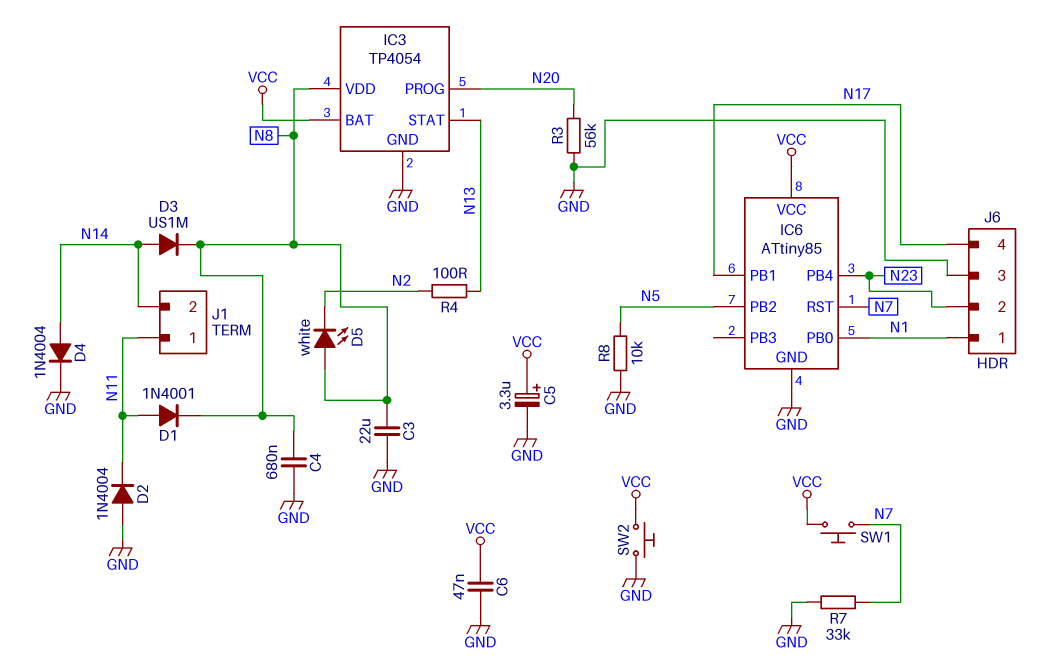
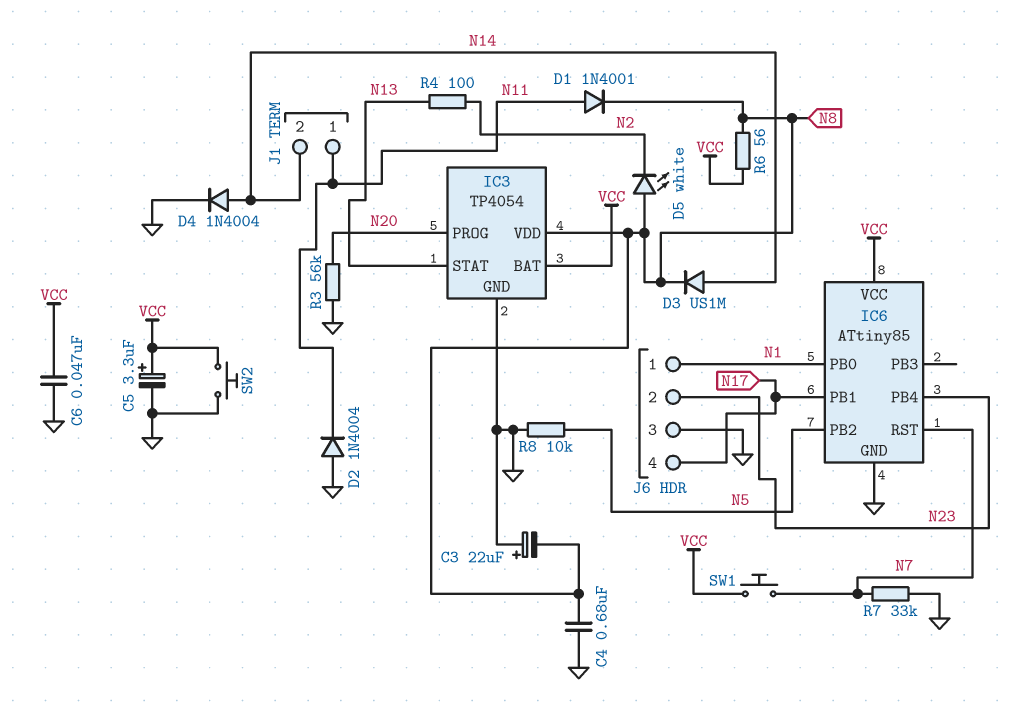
C3: 22uF (GND, N8) -> 22uF (plus GND, minus N8)
R6: none -> 56 (N8, VCC)

